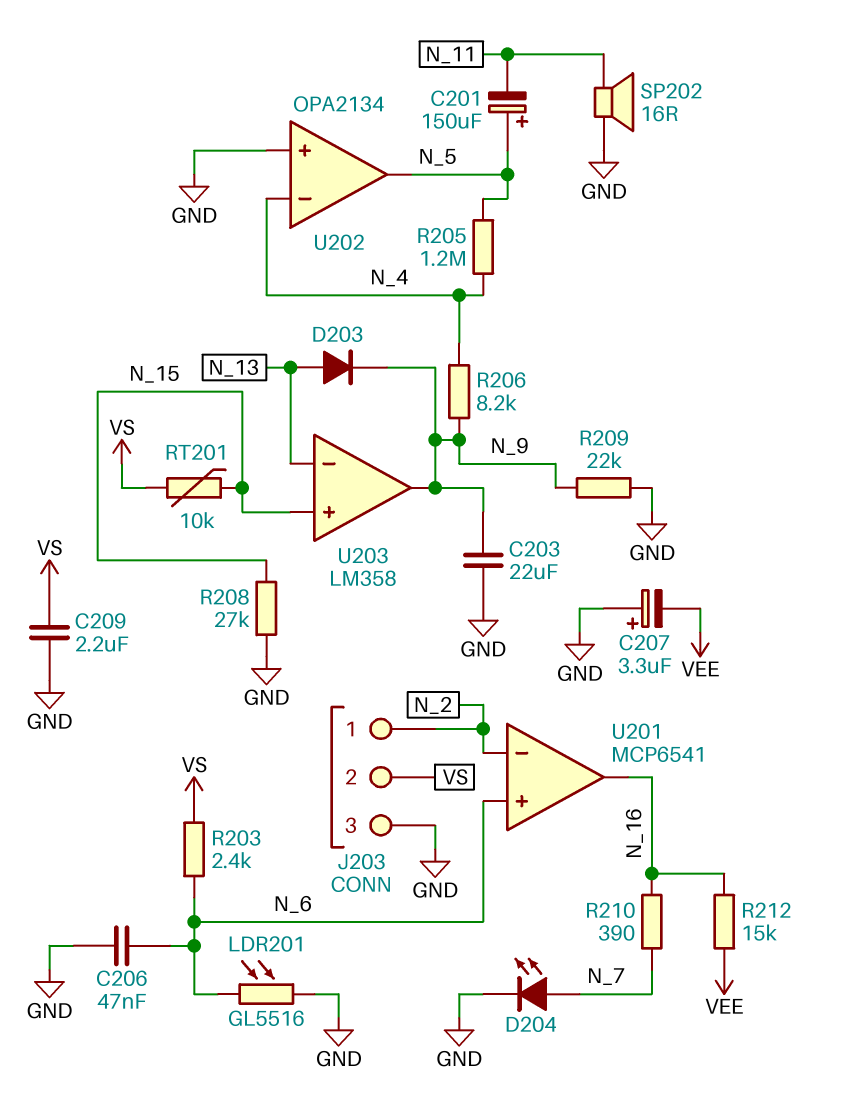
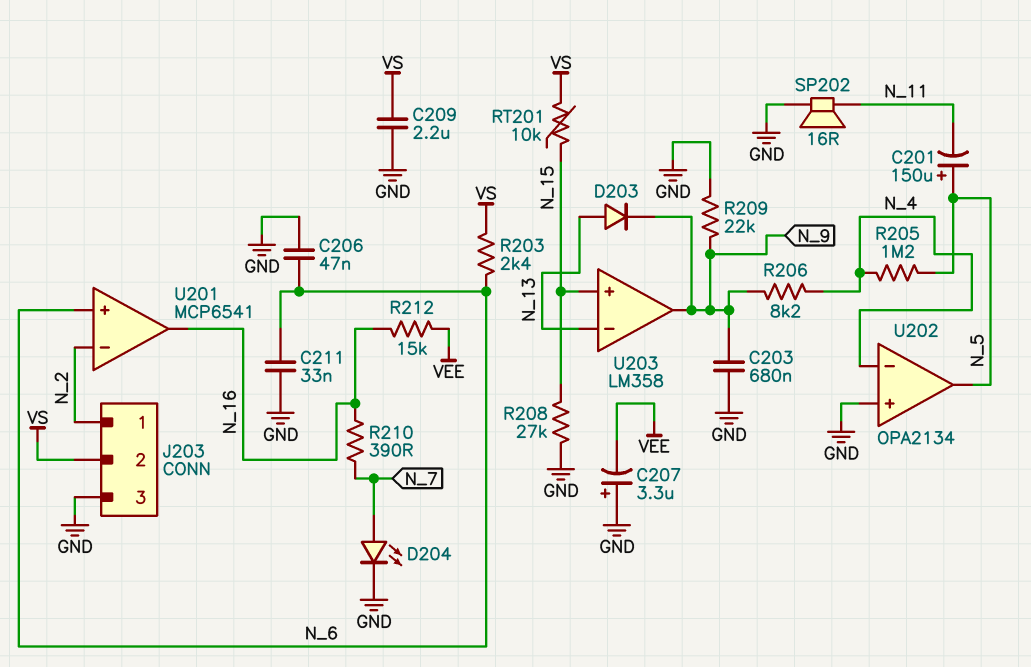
C203: 22uF (GND, N_9) -> 680nF (GND, N_9)
C211: none -> 33nF (GND, N_6)
LDR201: GL5516 (GND, N_6) -> none

